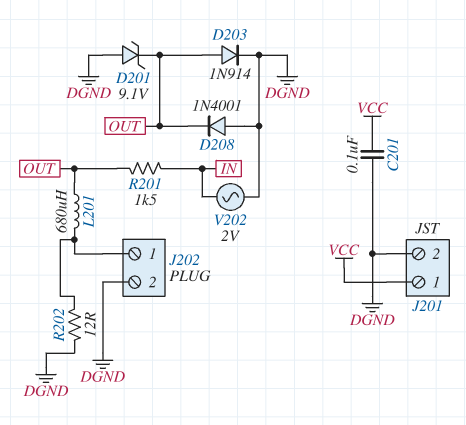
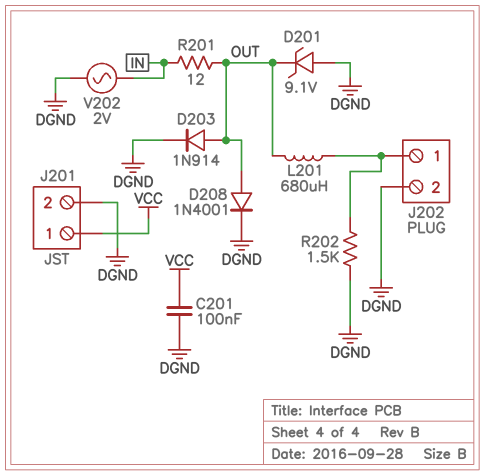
D208: diode 1N4001 (A DGND, K OUT) -> diode 1N4001 (A OUT, K DGND)
R201: 1.5k (IN, OUT) -> 12 (IN, OUT)
R202: 12 (DGND, J202/1) -> 1.5k (DGND, J202/1)

